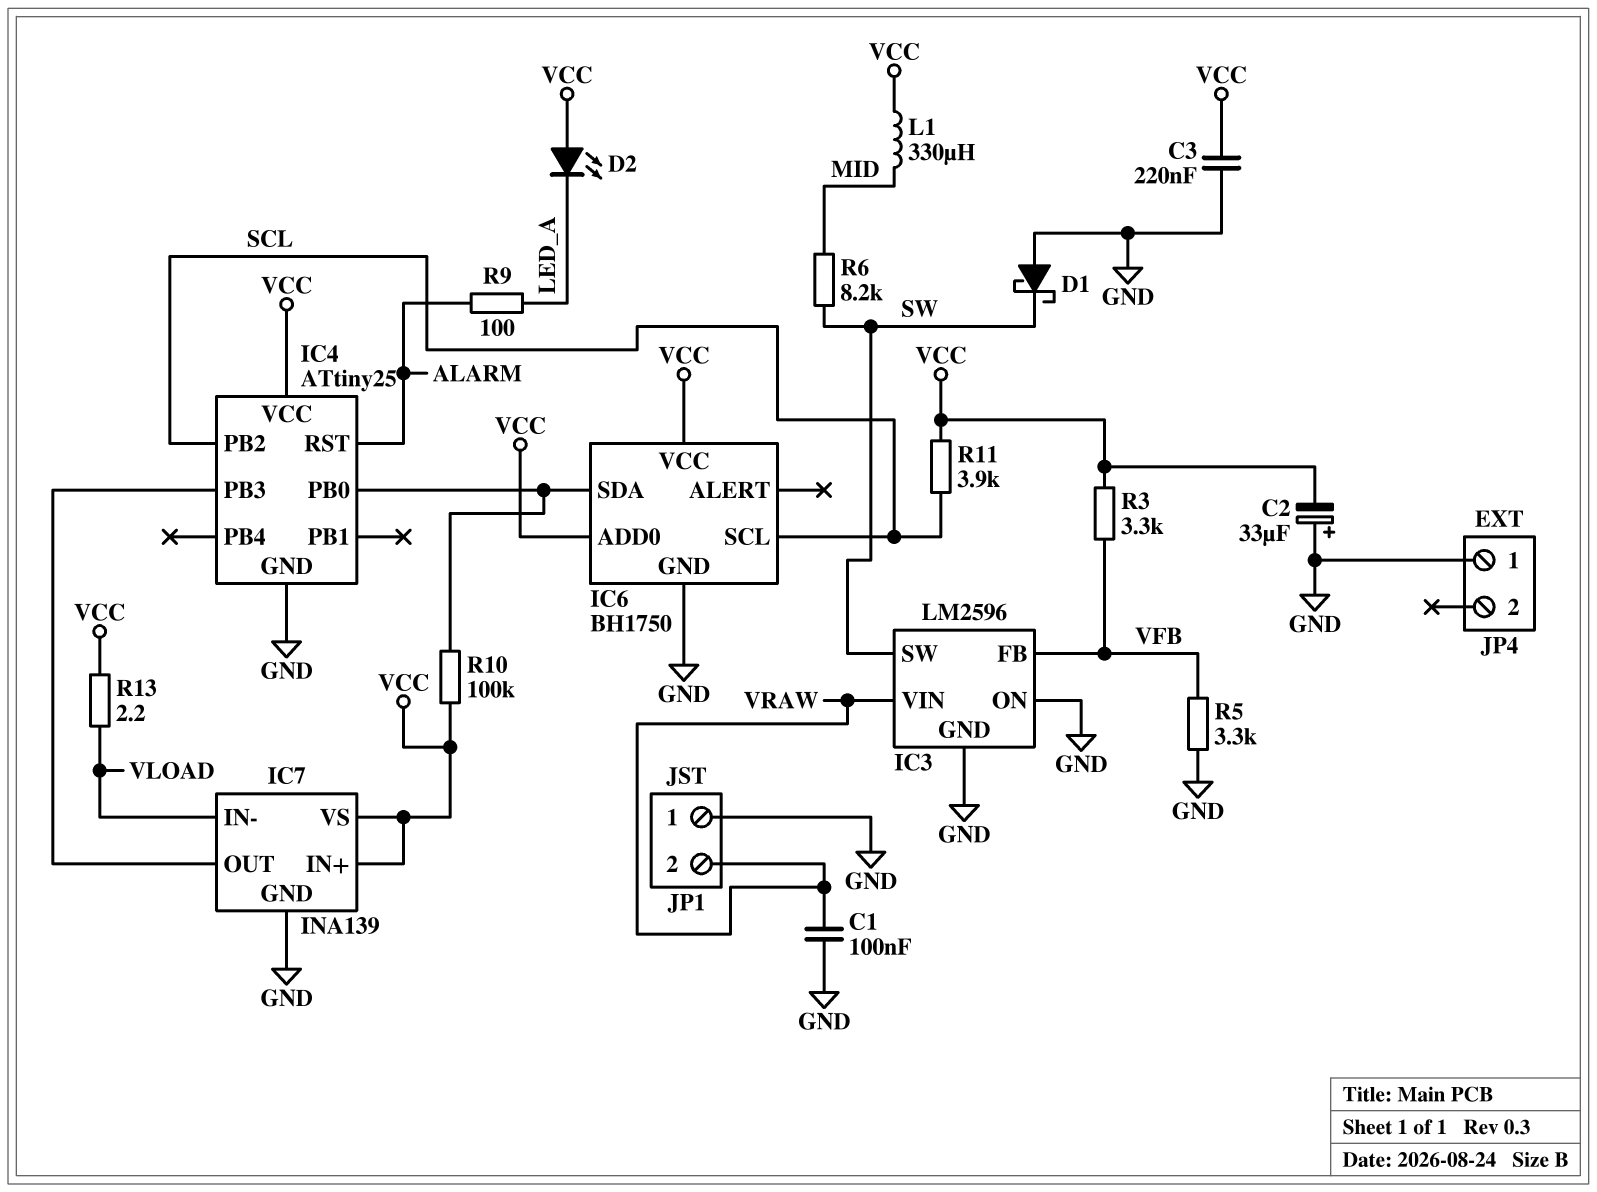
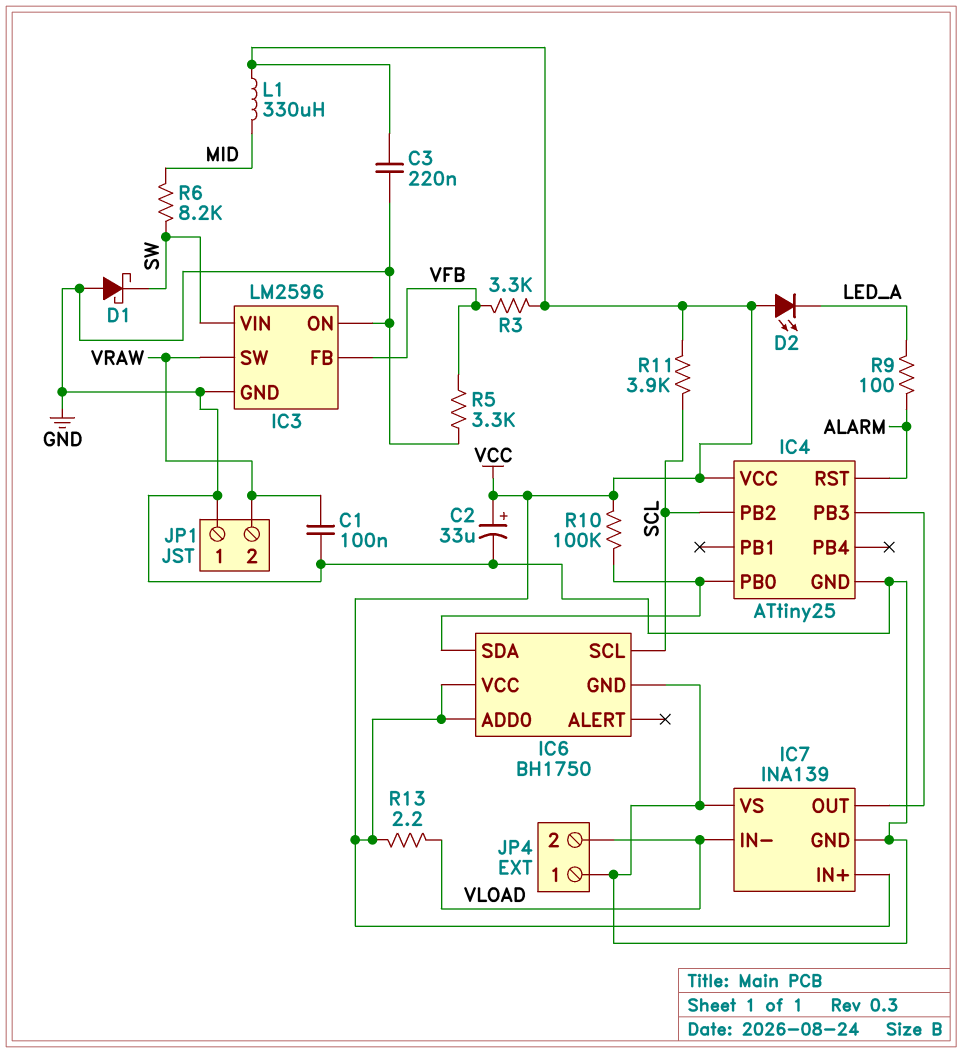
C2: 33uF (plus GND, minus VCC) -> 33uF (plus VCC, minus GND)
IC3 pin SW: SW -> VRAW
IC3 pin VIN: VRAW -> SW
IC7 pin VS: VCC -> GND
JP4 pin 2: none -> VLOAD

